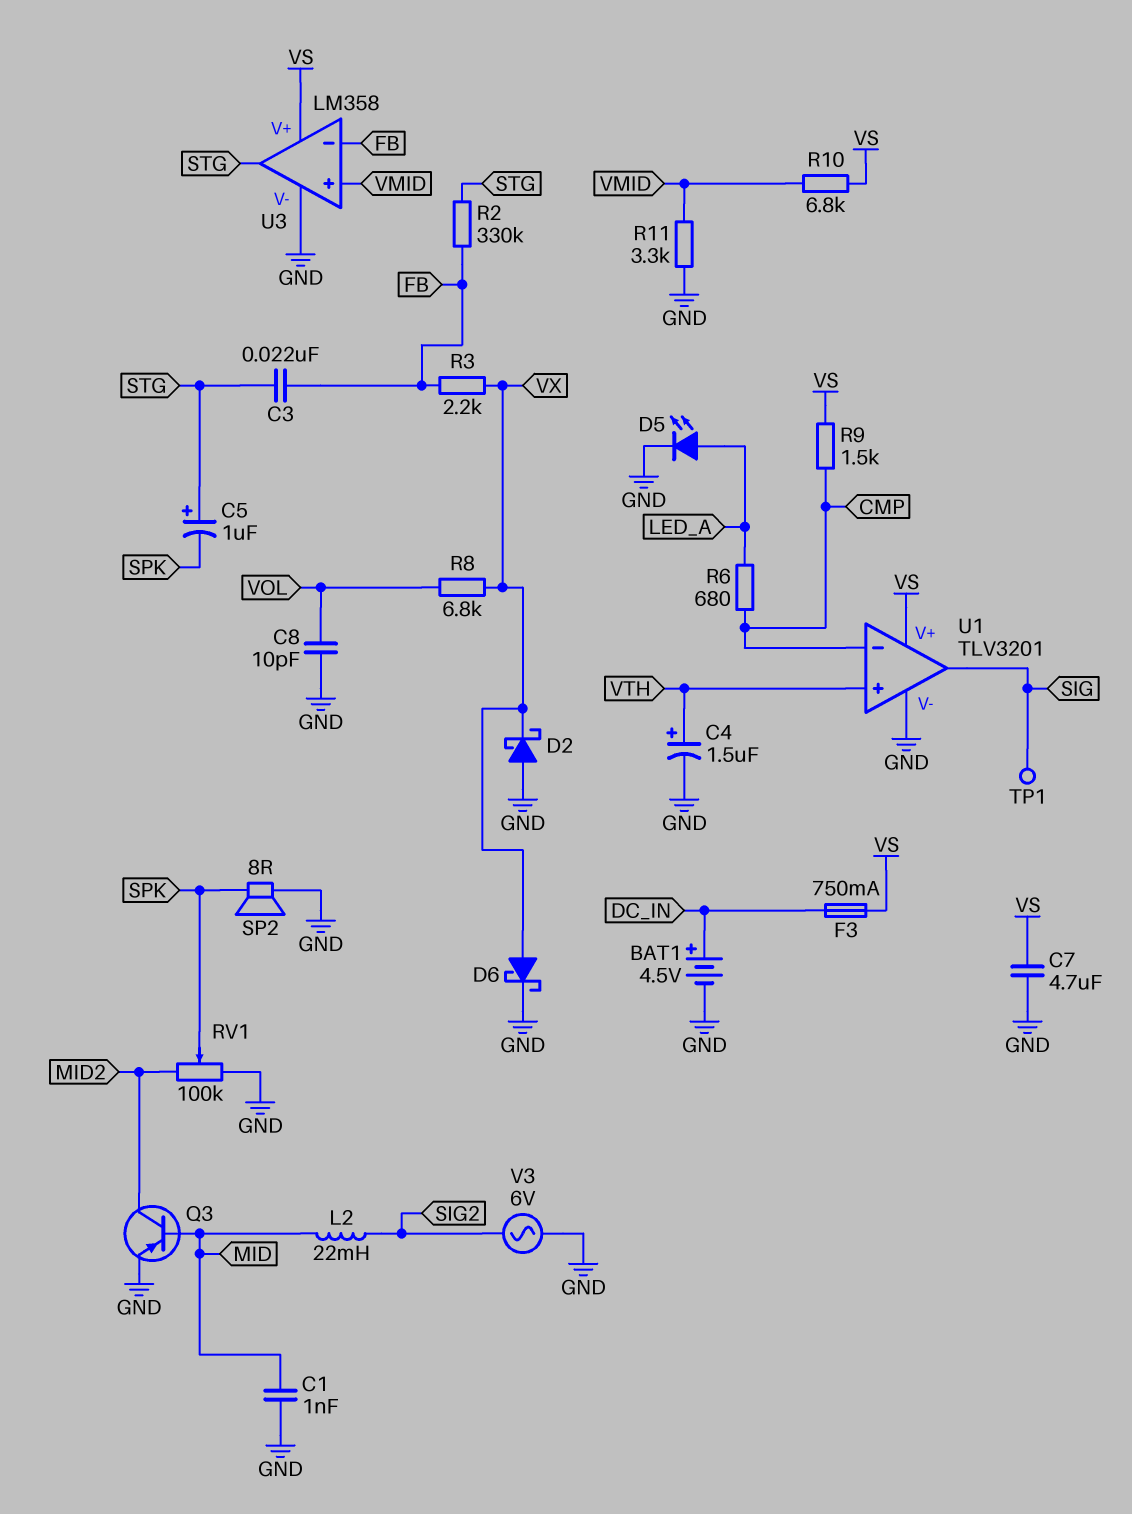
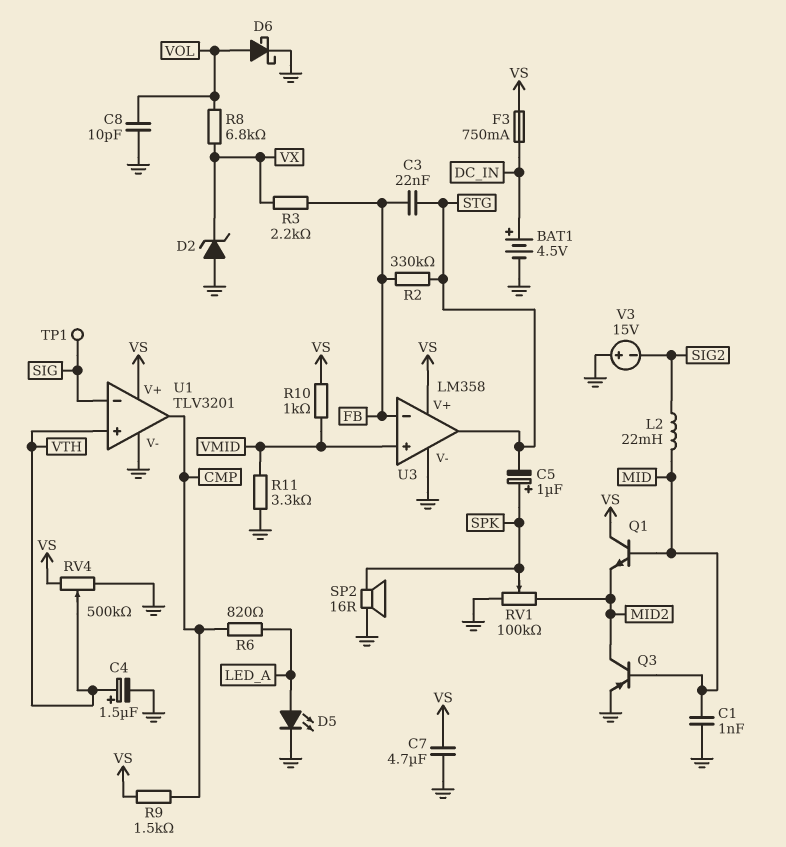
C5: 1uF (plus STG, minus SPK) -> 1uF (plus SPK, minus STG)
D2: schottky (A GND, K VX) -> zener (A GND, K VX)
D6: schottky (A VX, K GND) -> schottky (A VOL, K GND)
Q1: none -> NPN (B MID, C VS, E MID2)
R6: 680 (CMP, LED_A) -> 820 (CMP, LED_A)
R10: 6.8k (VMID, VS) -> 1k (VMID, VS)
RV4: none -> 500k (GND, VS, wiper VTH)
SP2: speaker 8R (GND, SPK) -> speaker 16R (GND, SPK)
U1 pin in-: CMP -> SIG
U1 pin out: SIG -> CMP
V3: AC 6V (GND, SIG2) -> 15V (plus GND, minus SIG2)

